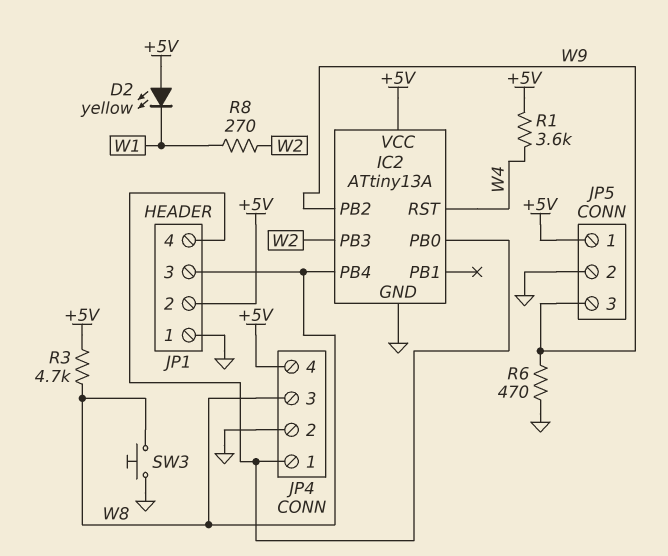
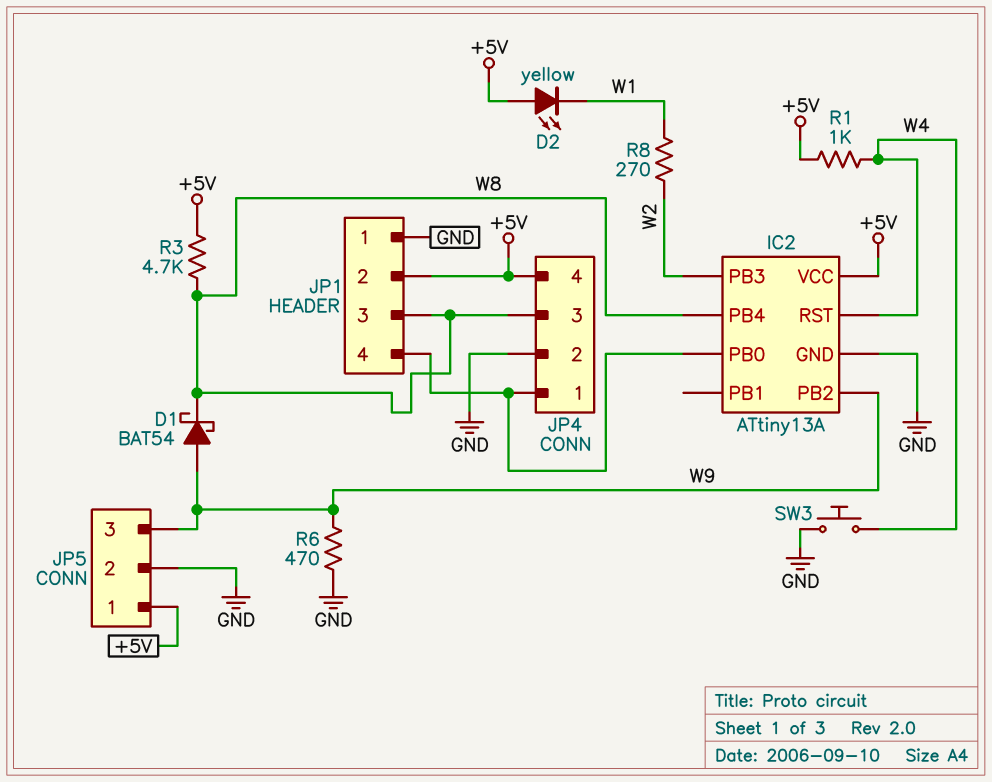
D1: none -> schottky BAT54 (A W9, K W8)
R1: 3.6k (+5V, W4) -> 1k (+5V, W4)
SW3: button (GND, W8) -> button (GND, W4)

